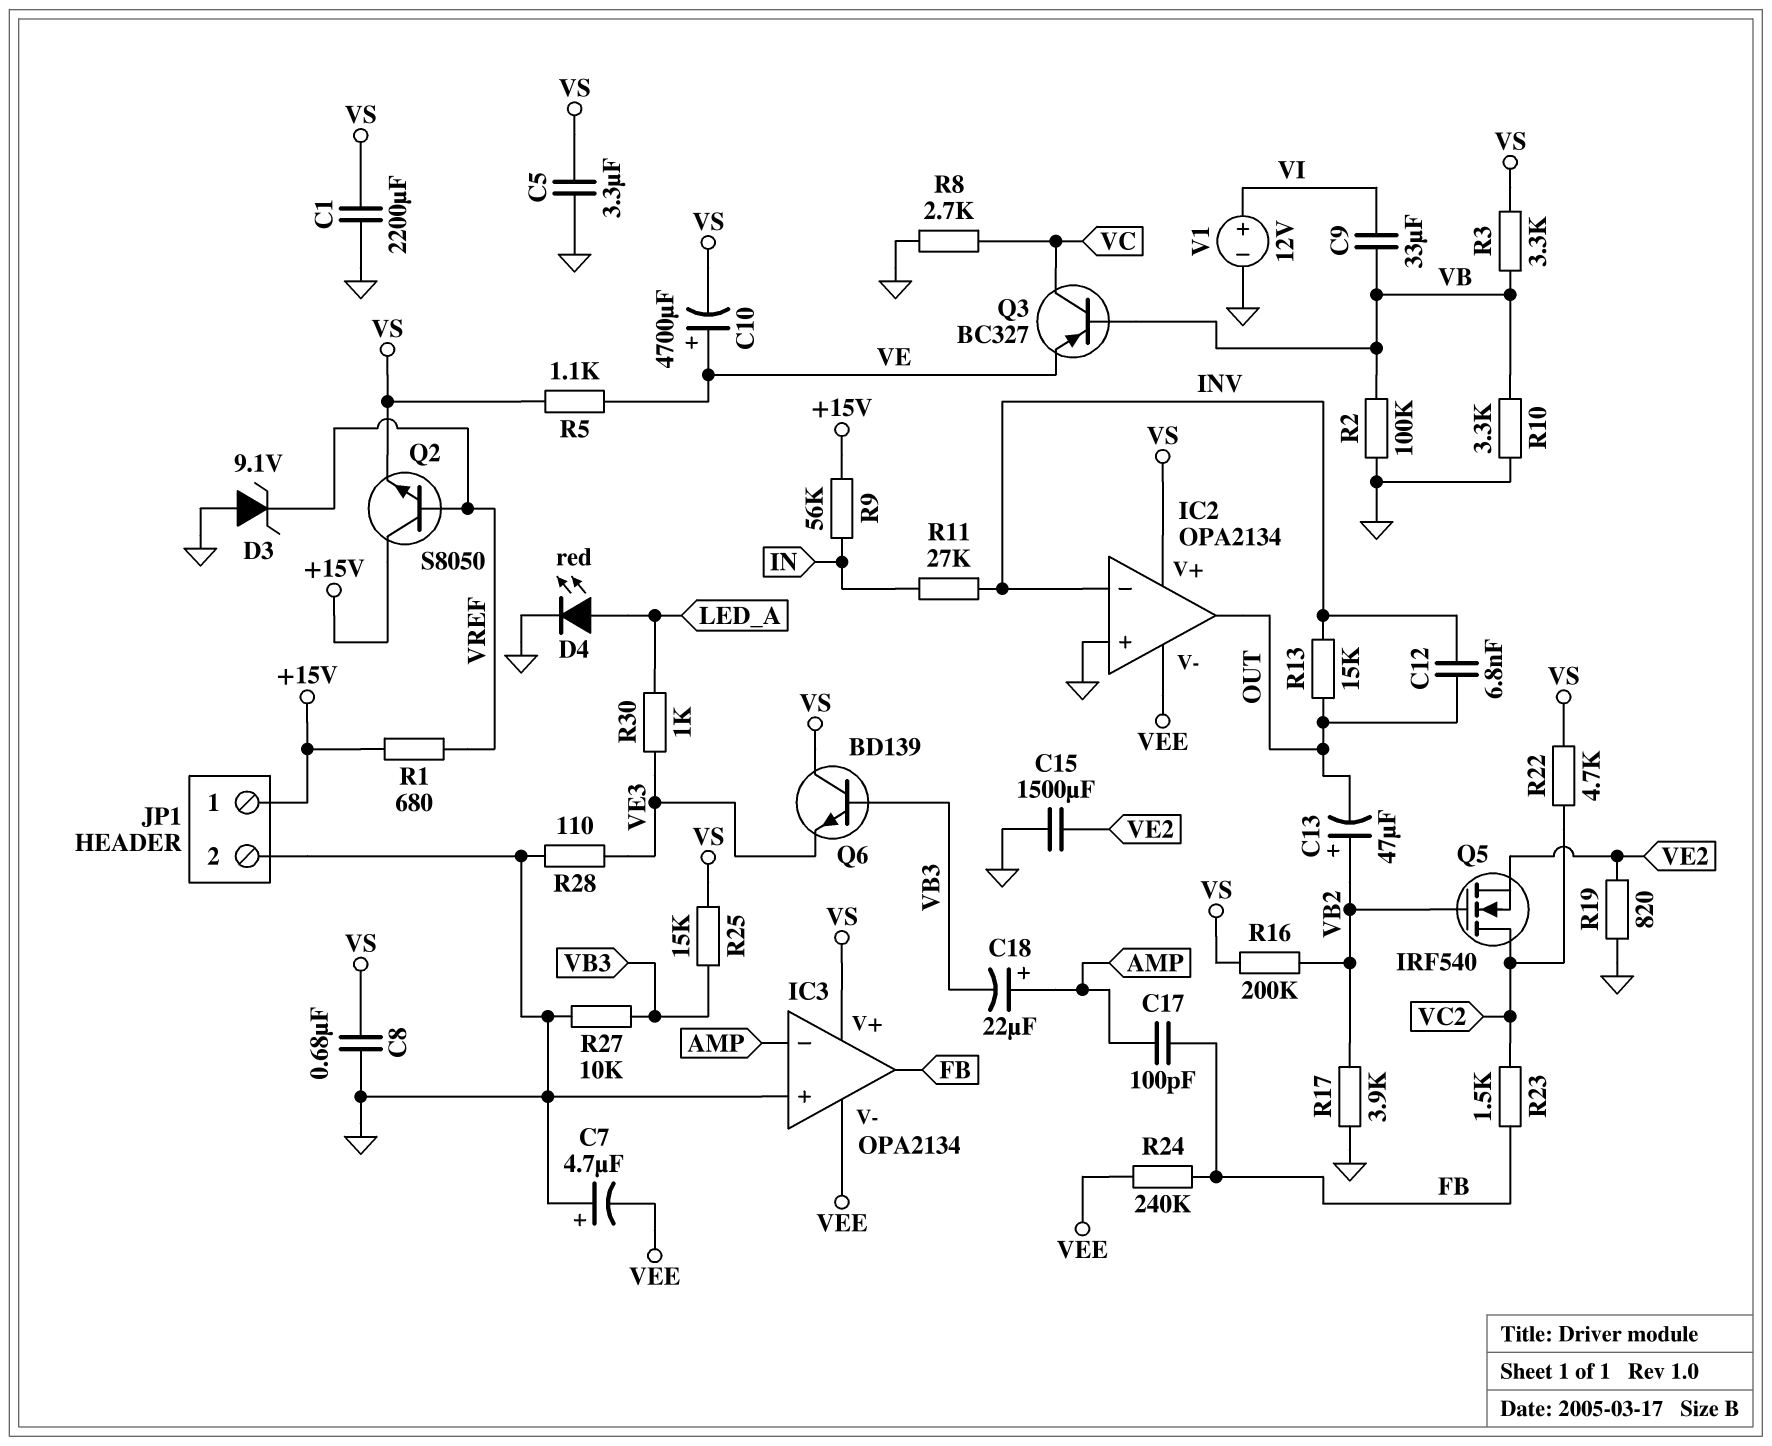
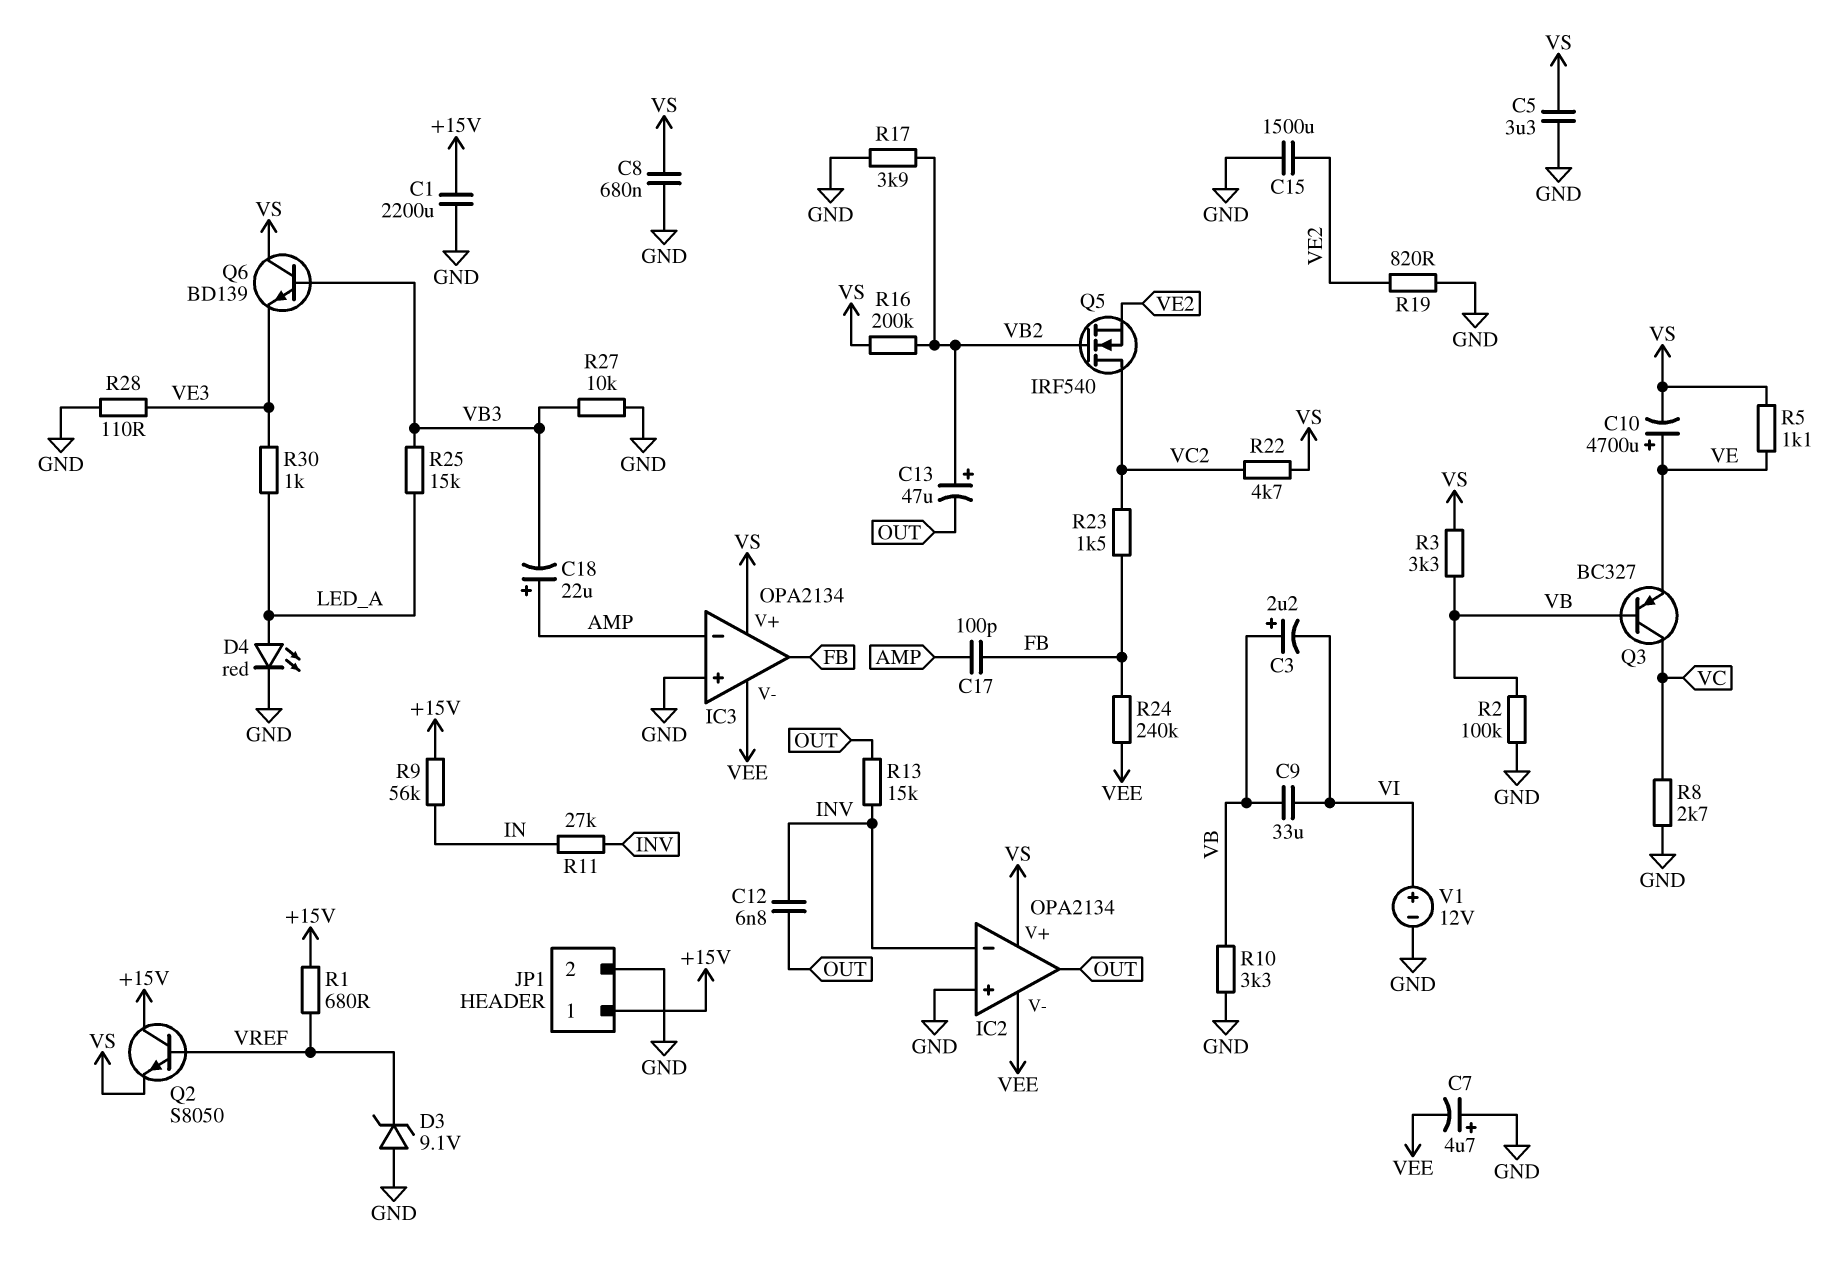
C1: 2200uF (GND, VS) -> 2200uF (+15V, GND)
C3: none -> 2.2uF (plus VB, minus VI)
R25: 15k (VB3, VS) -> 15k (LED_A, VB3)

